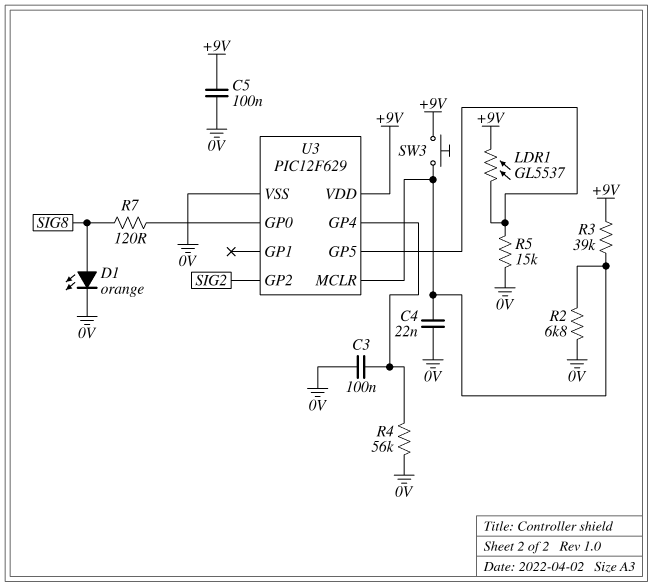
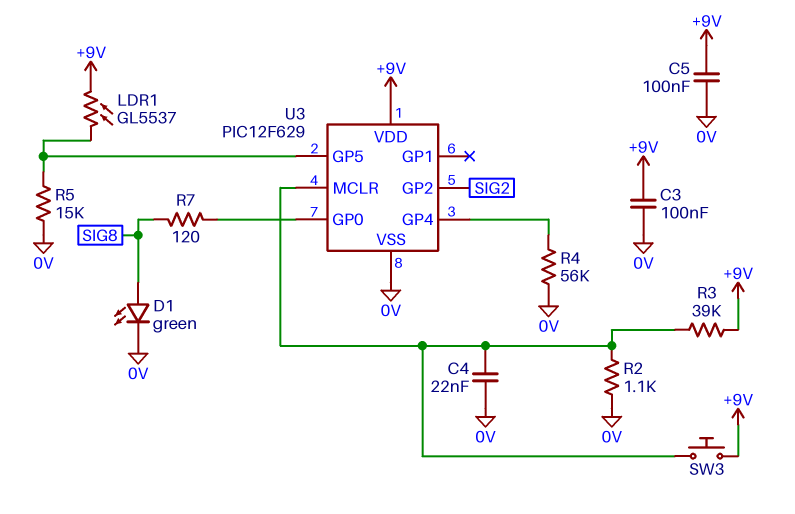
C3: 100nF (0V, U3/GP4) -> 100nF (+9V, 0V)
D1: LED orange (A SIG8, K 0V) -> LED green (A SIG8, K 0V)
R2: 6.8k (0V, U3/MCLR) -> 1.1k (0V, U3/MCLR)

